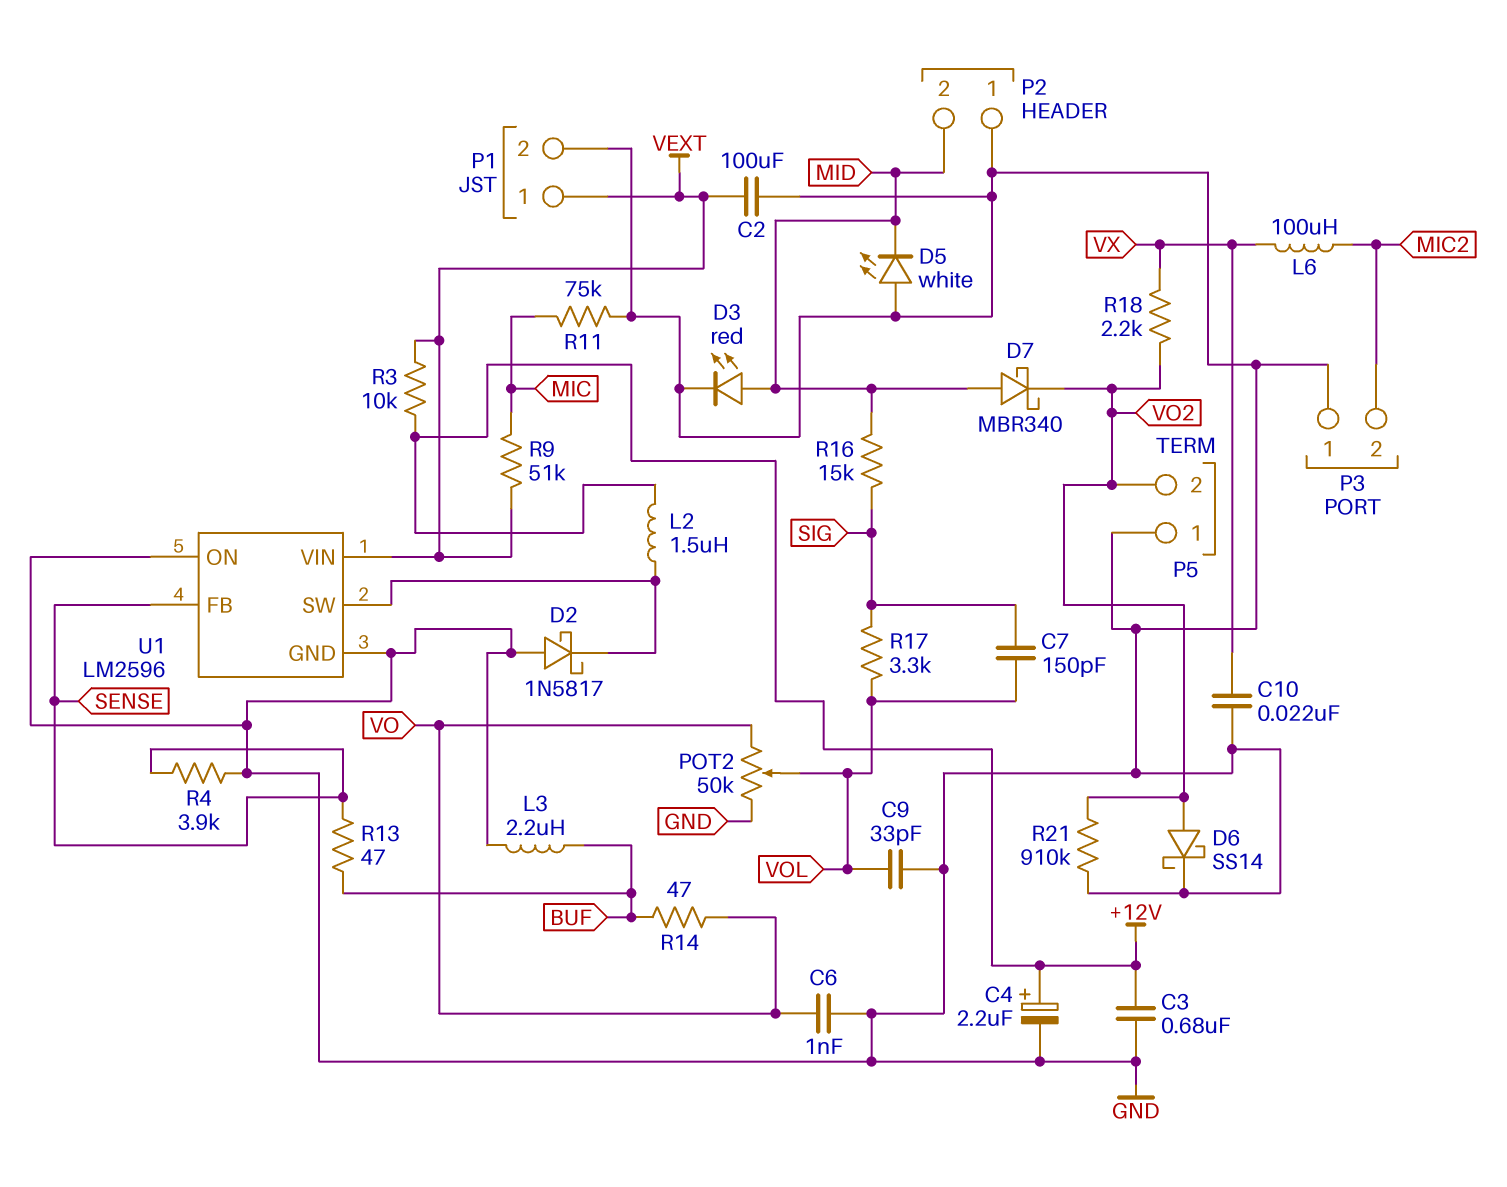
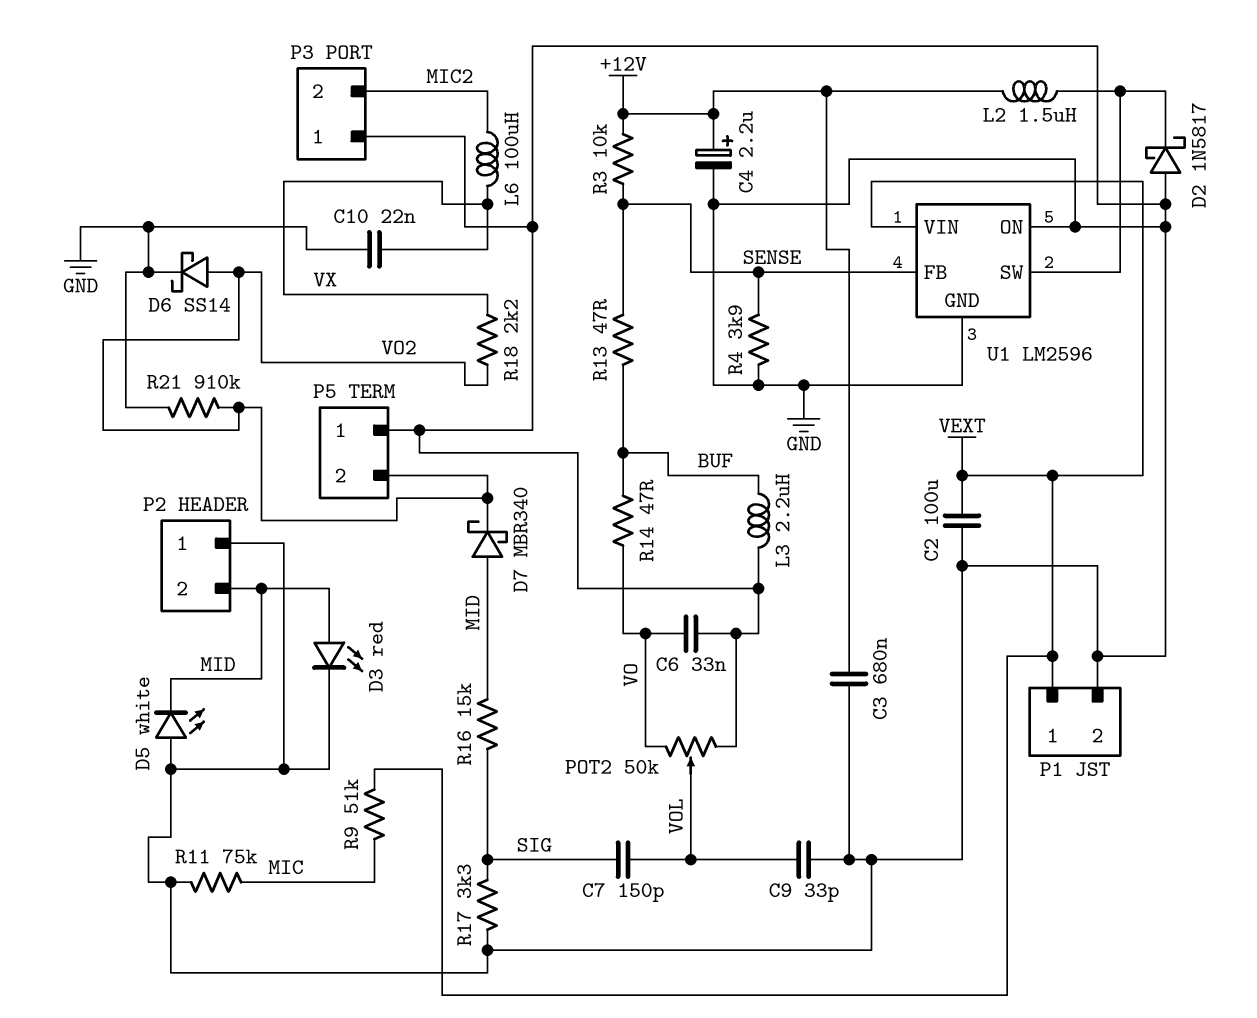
C6: 1nF (GND, VO) -> 33nF (GND, VO)
R3: 10k (+12V, VEXT) -> 10k (+12V, SENSE)
R17: 3.3k (SIG, VOL) -> 3.3k (GND, SIG)

